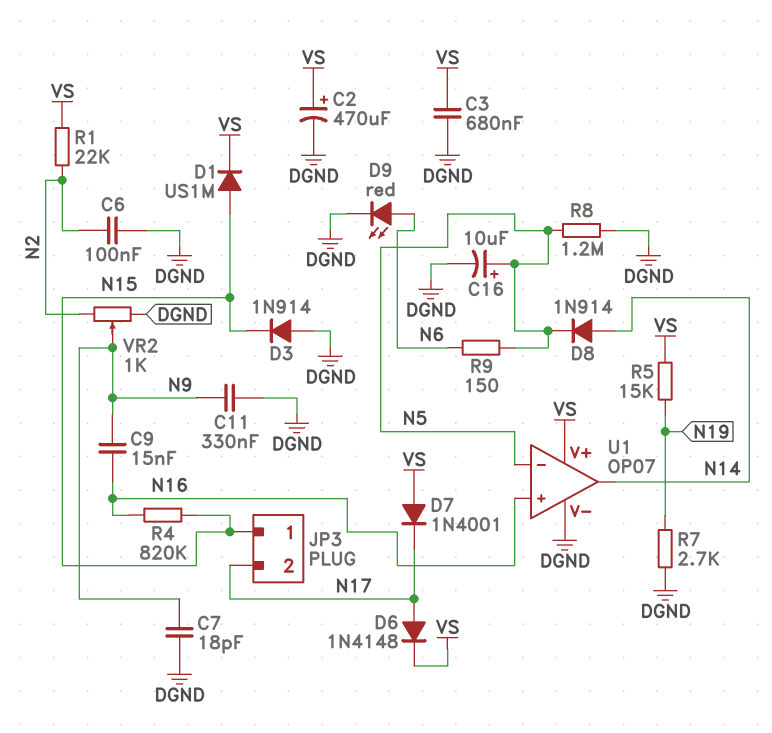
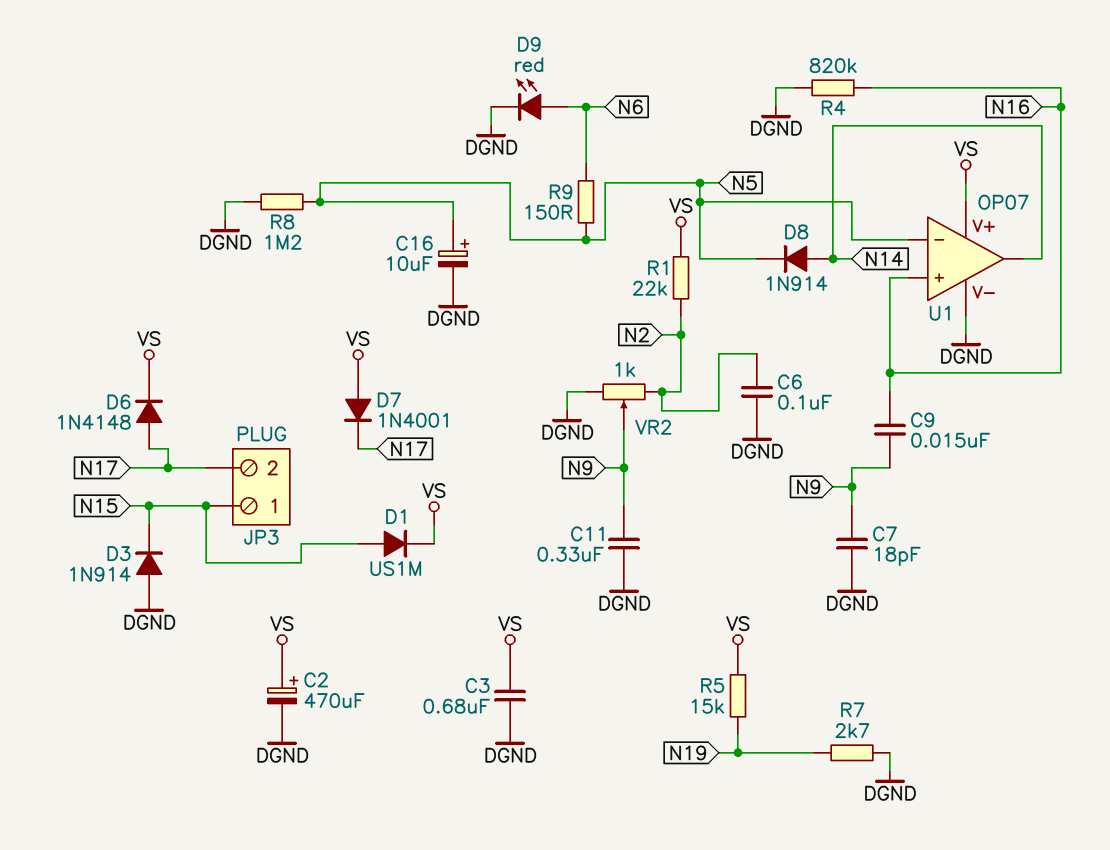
R4: 820k (N15, N16) -> 820k (DGND, N16)

